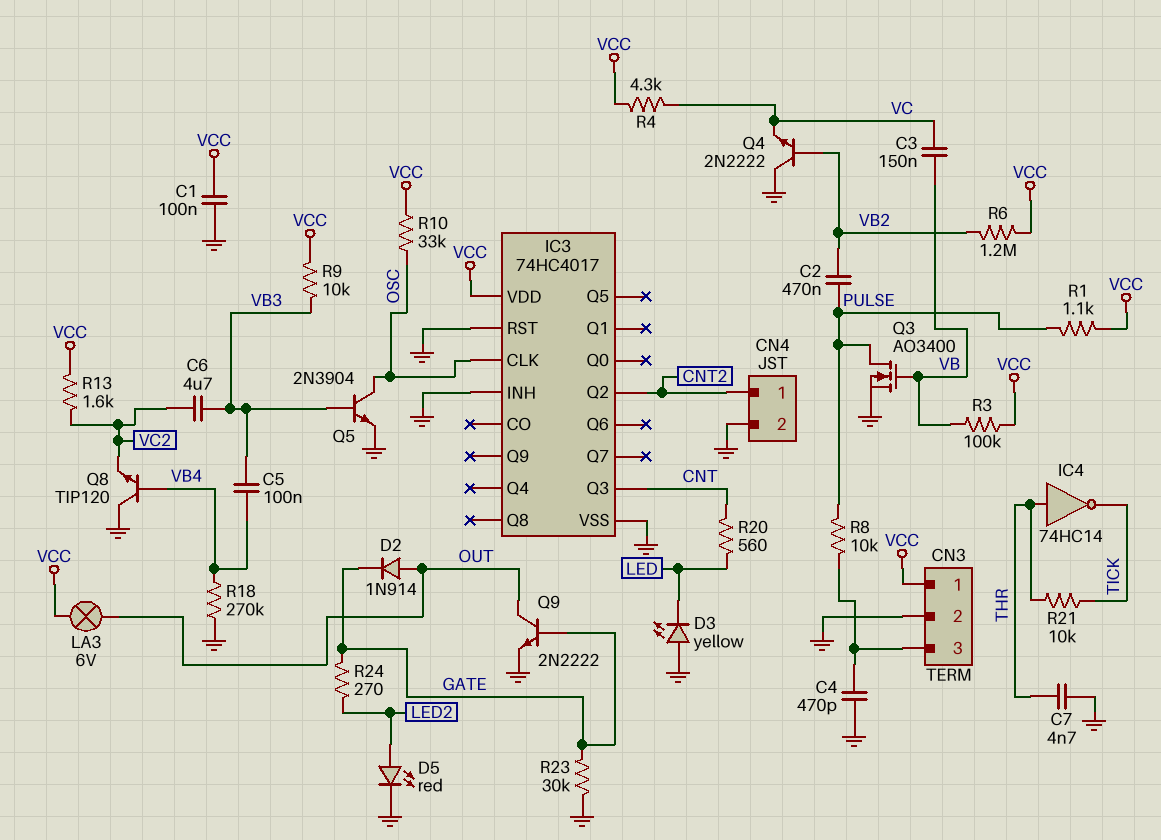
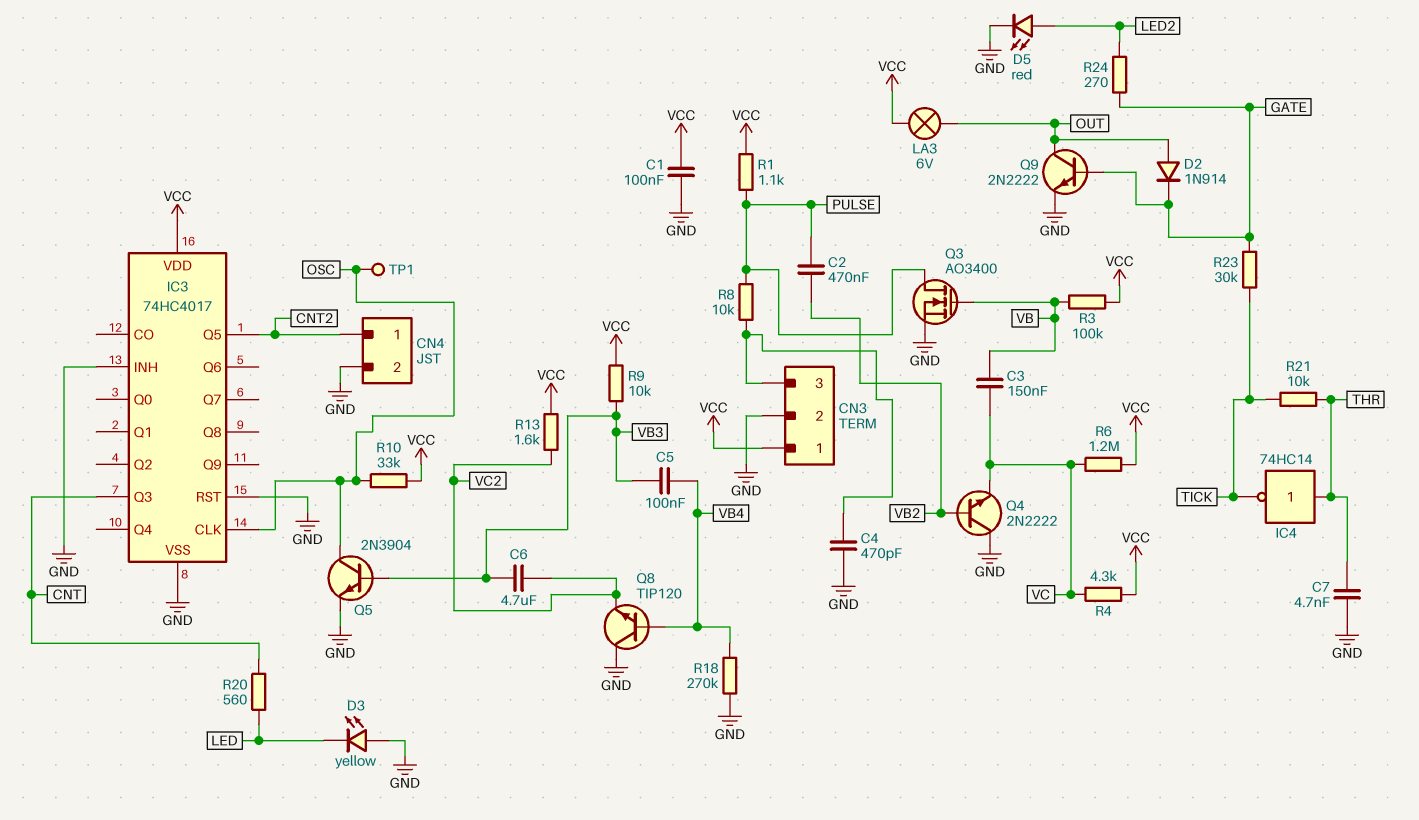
IC3 pin Q2: CNT2 -> none
IC3 pin Q5: none -> CNT2
R6: 1.2M (VB2, VCC) -> 1.2M (VC, VCC)
R23: 30k (GATE, GND) -> 30k (GATE, TICK)
TP1: none -> test point (OSC)

